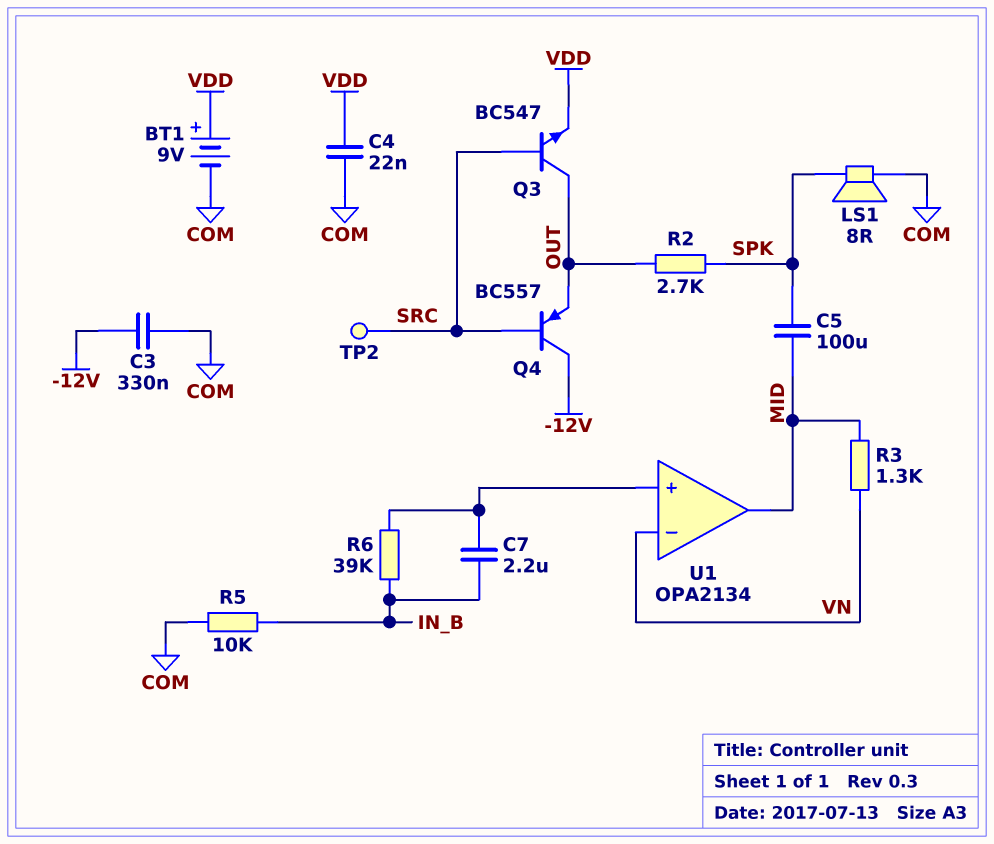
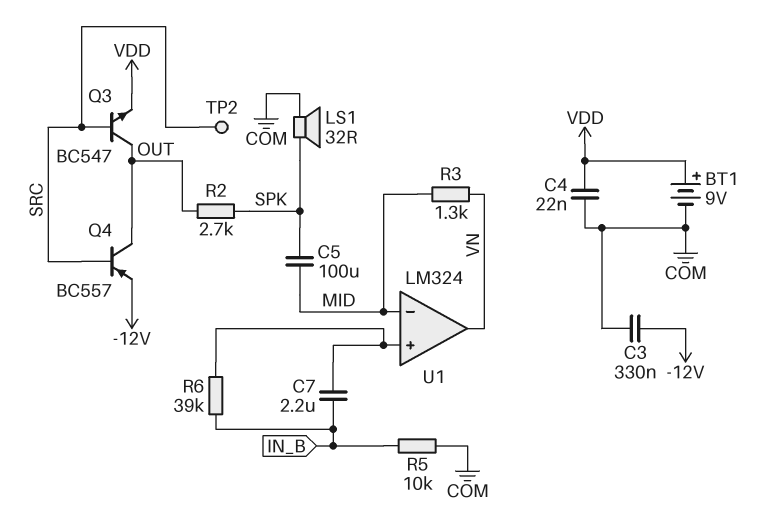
LS1: speaker 8R (COM, SPK) -> speaker 32R (COM, SPK)
Q4: PNP BC557 (B SRC, C -12V, E OUT) -> PNP BC557 (B SRC, C OUT, E -12V)
U1: OPA2134 -> LM324
U1 pin in-: VN -> MID
U1 pin out: MID -> VN

